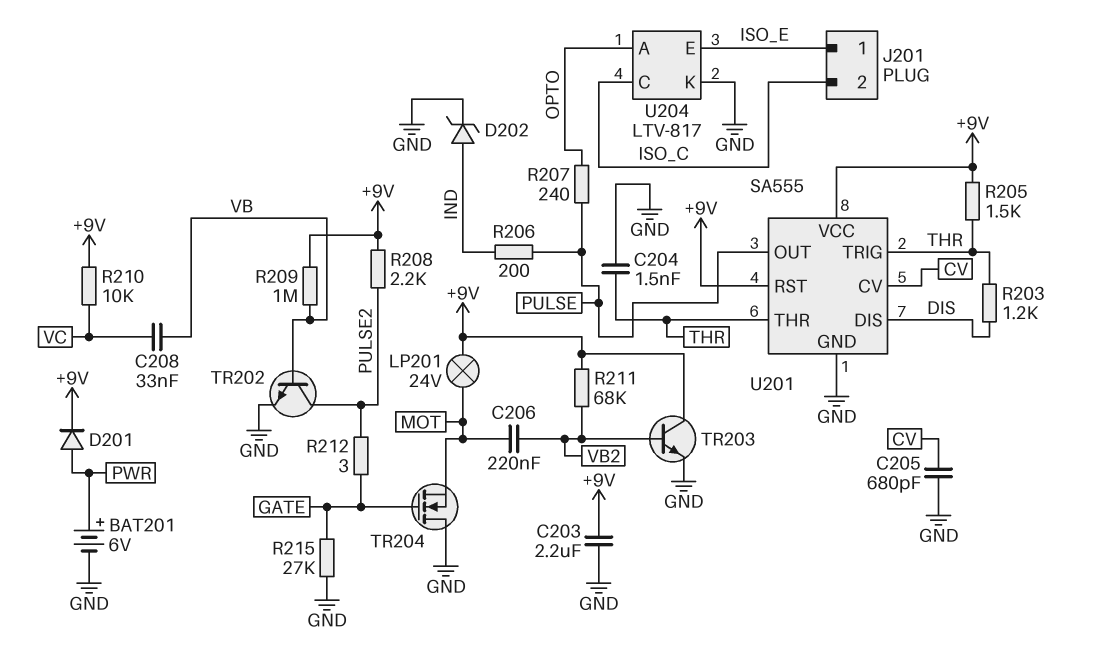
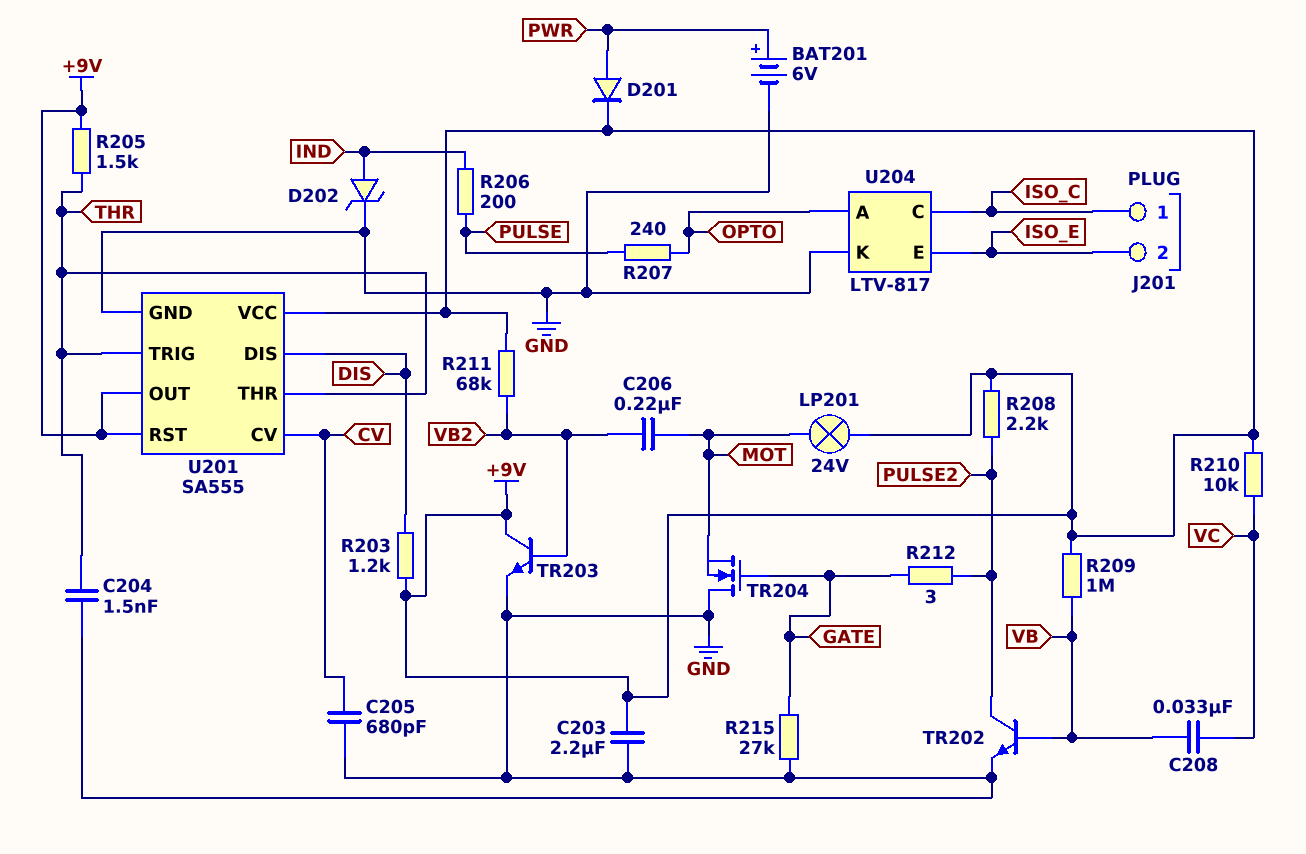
J201 pin 1: ISO_E -> ISO_C
J201 pin 2: ISO_C -> ISO_E
R203: 1.2k (DIS, THR) -> 1.2k (+9V, DIS)
U201 pin OUT: PULSE -> +9V

